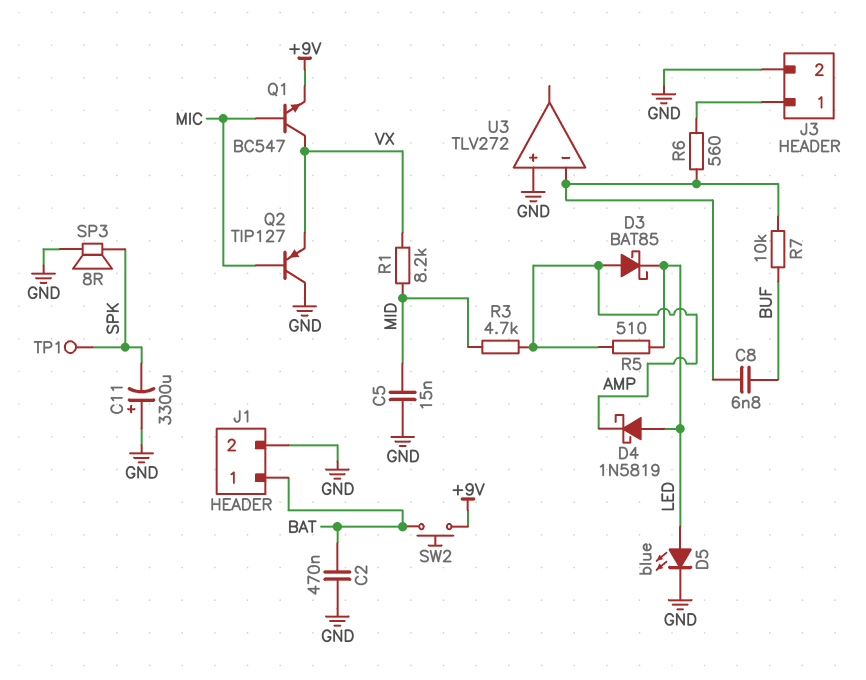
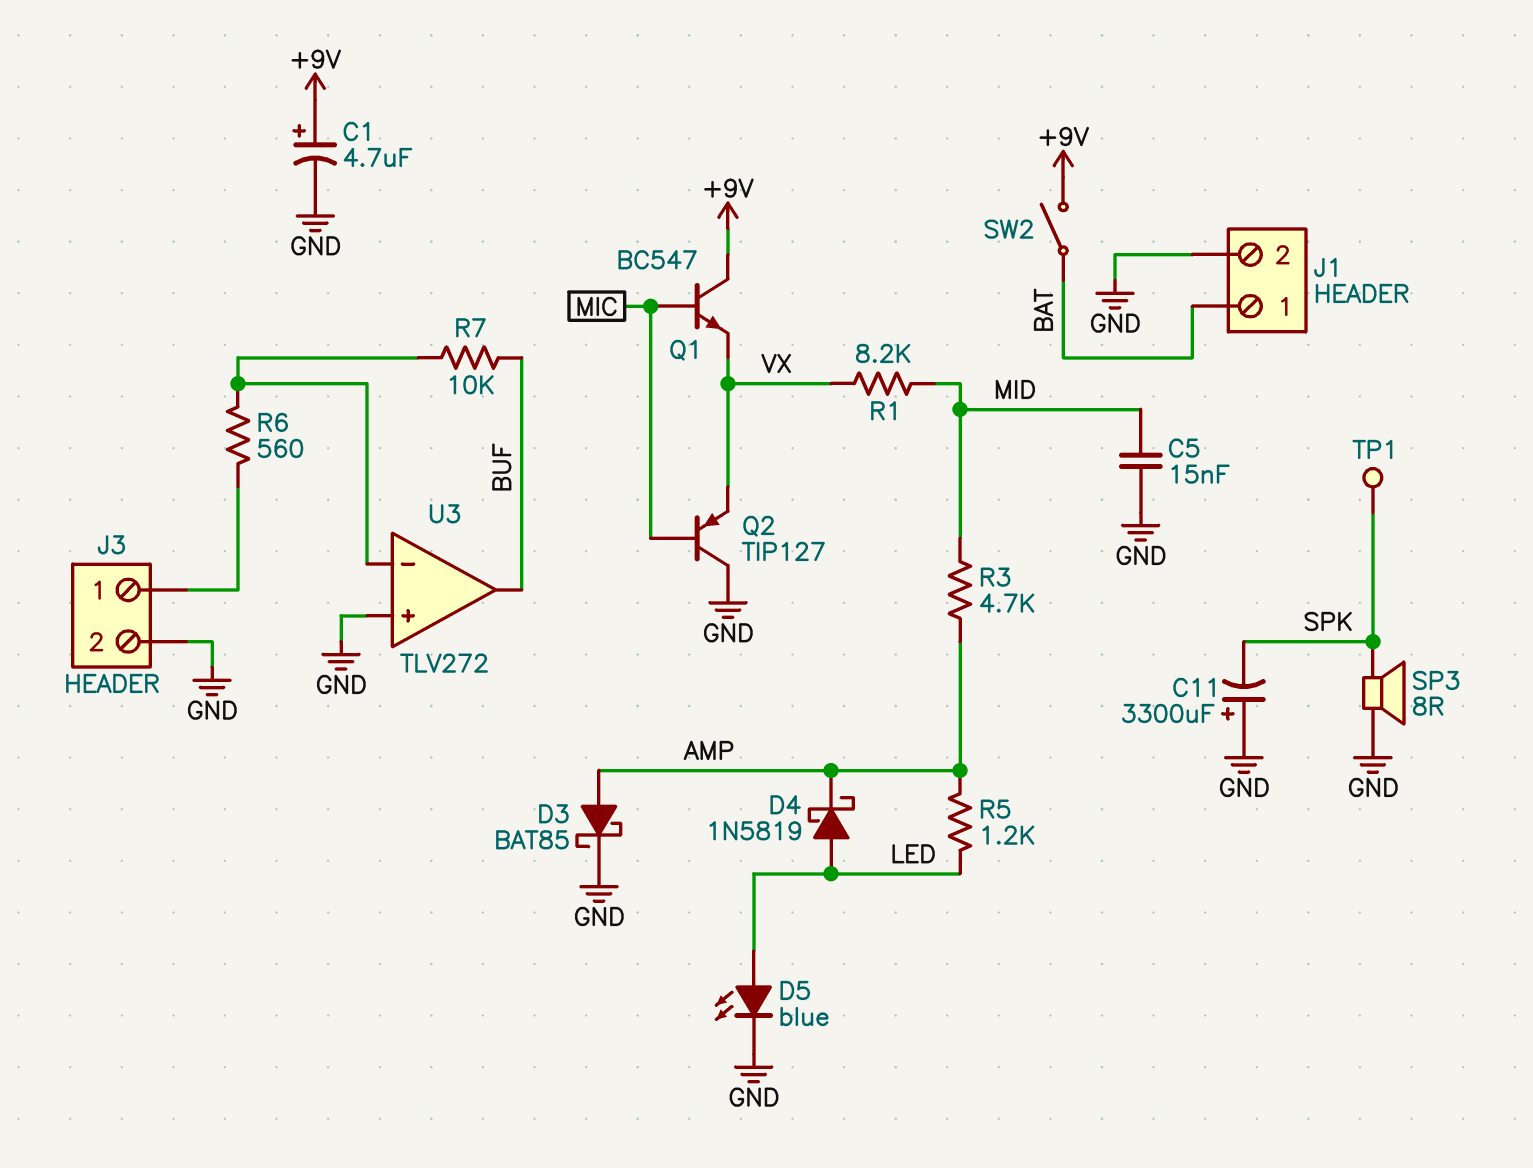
C1: none -> 4.7uF (plus +9V, minus GND)
C2: 470nF (BAT, GND) -> none
C8: 6.8nF (BUF, U3/in-) -> none
D3: schottky BAT85 (A AMP, K LED) -> schottky BAT85 (A AMP, K GND)
Q1: NPN BC547 (B MIC, C VX, E +9V) -> NPN BC547 (B MIC, C +9V, E VX)
R5: 510 (AMP, LED) -> 1.2k (AMP, LED)
SW2: button (+9V, BAT) -> switch (+9V, BAT)
U3 pin out: none -> BUF

